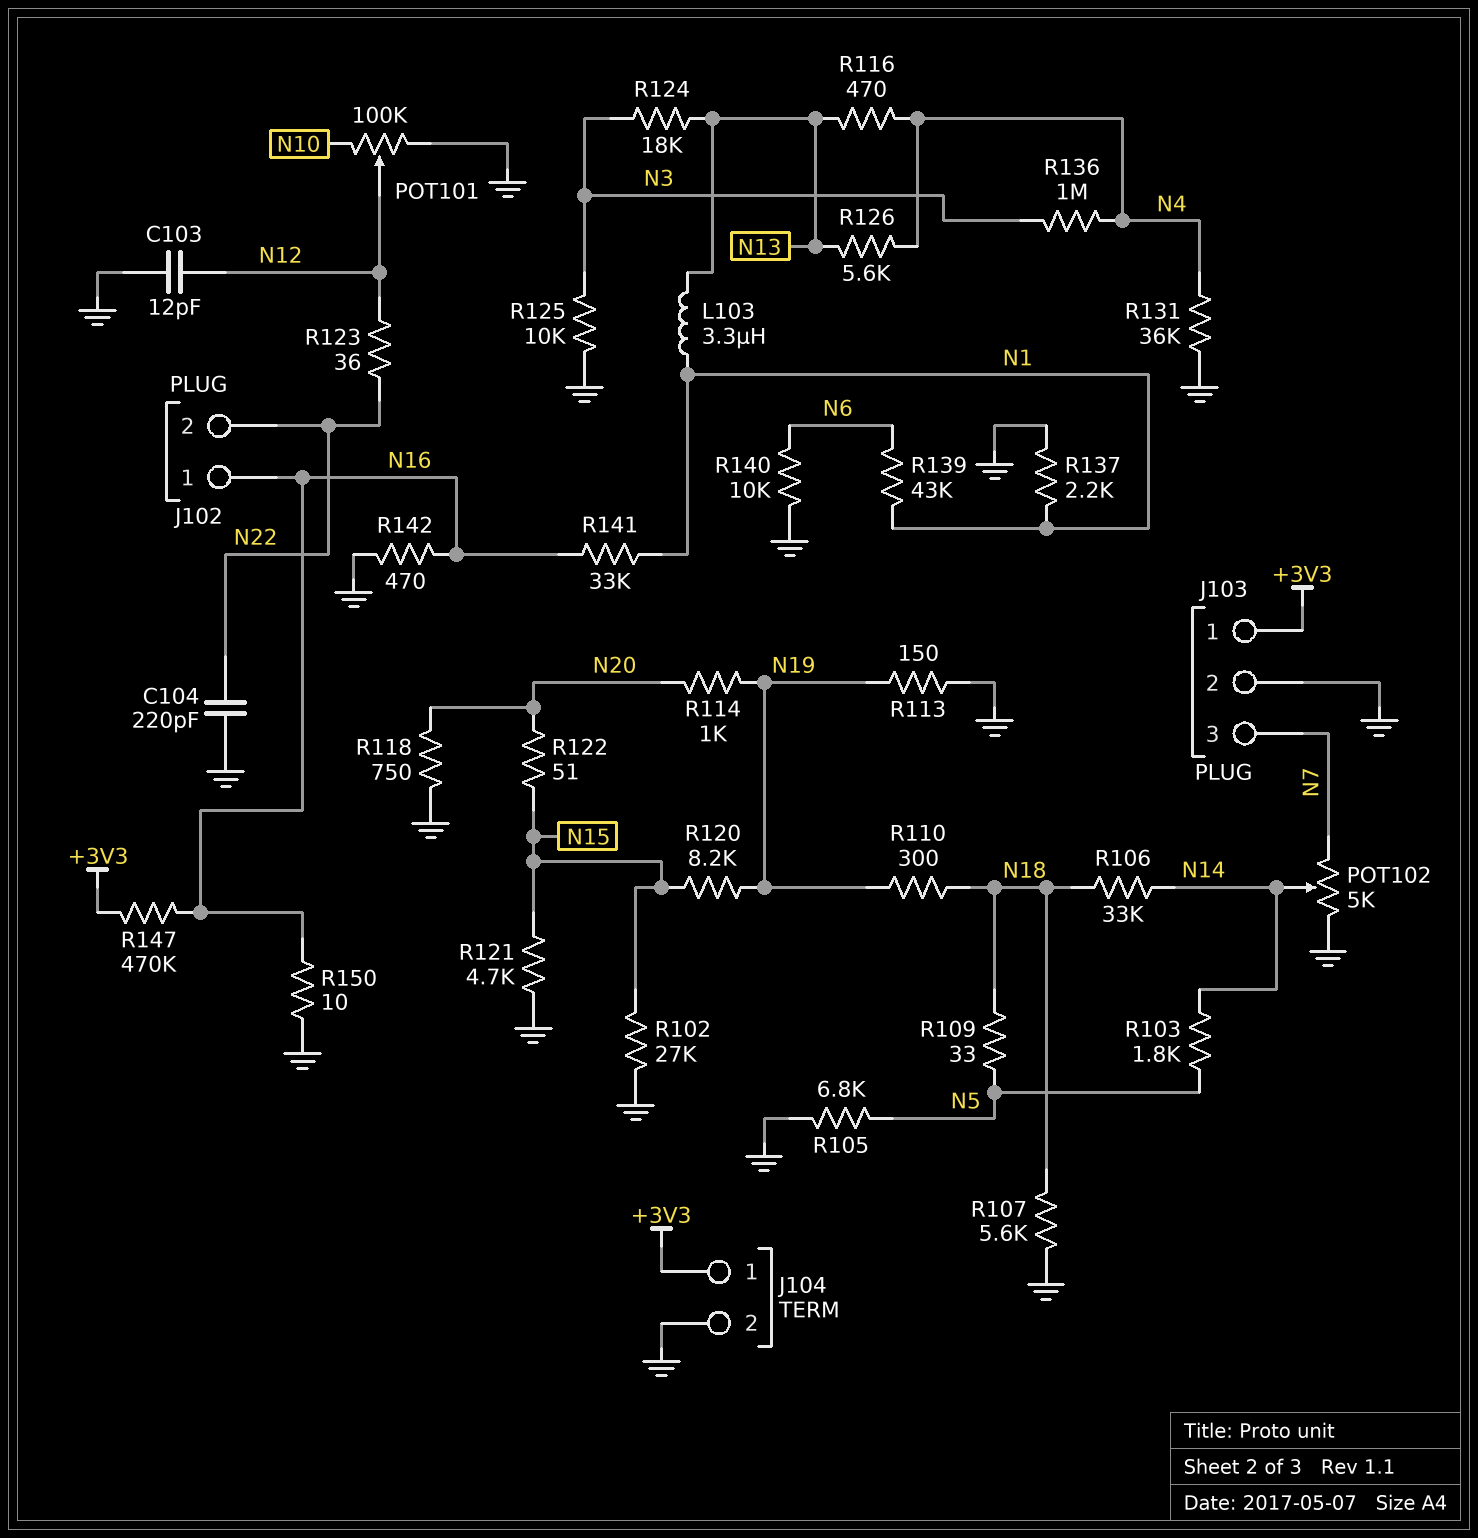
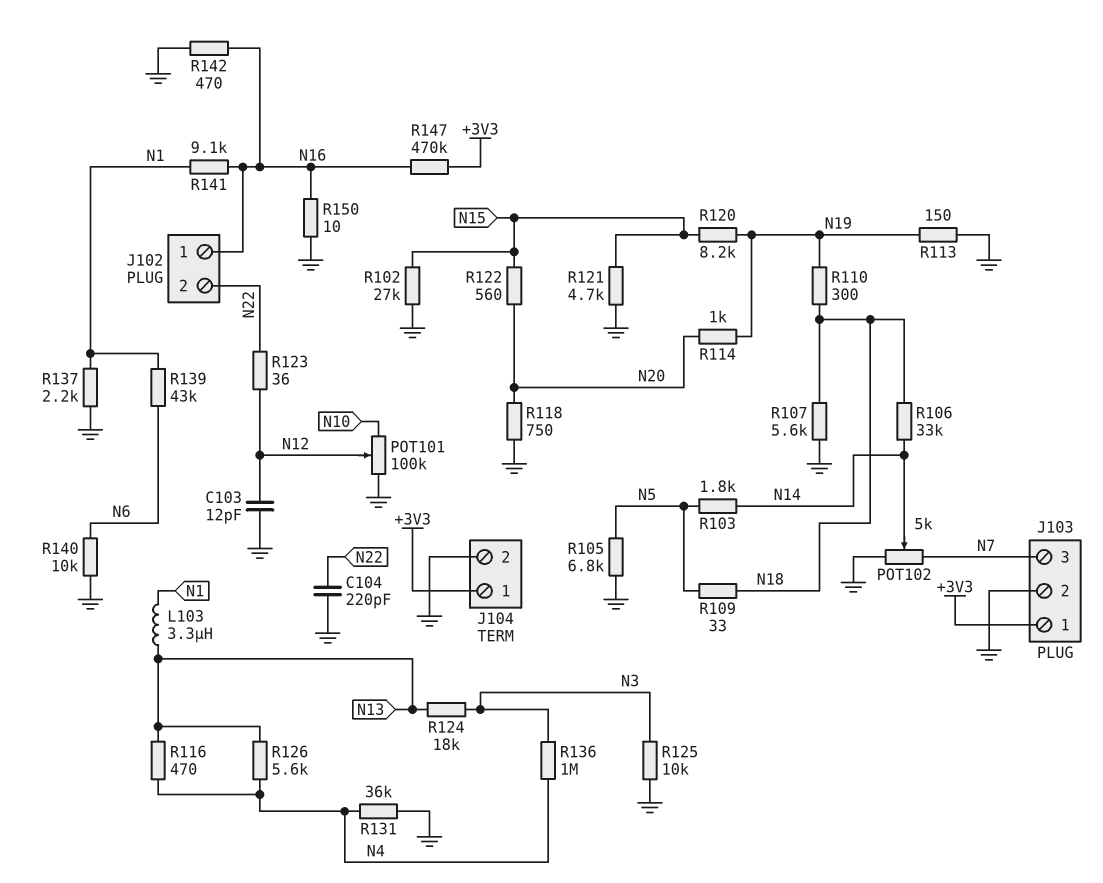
R122: 51 (N15, N20) -> 560 (N15, N20)
R141: 33k (N1, N16) -> 9.1k (N1, N16)

